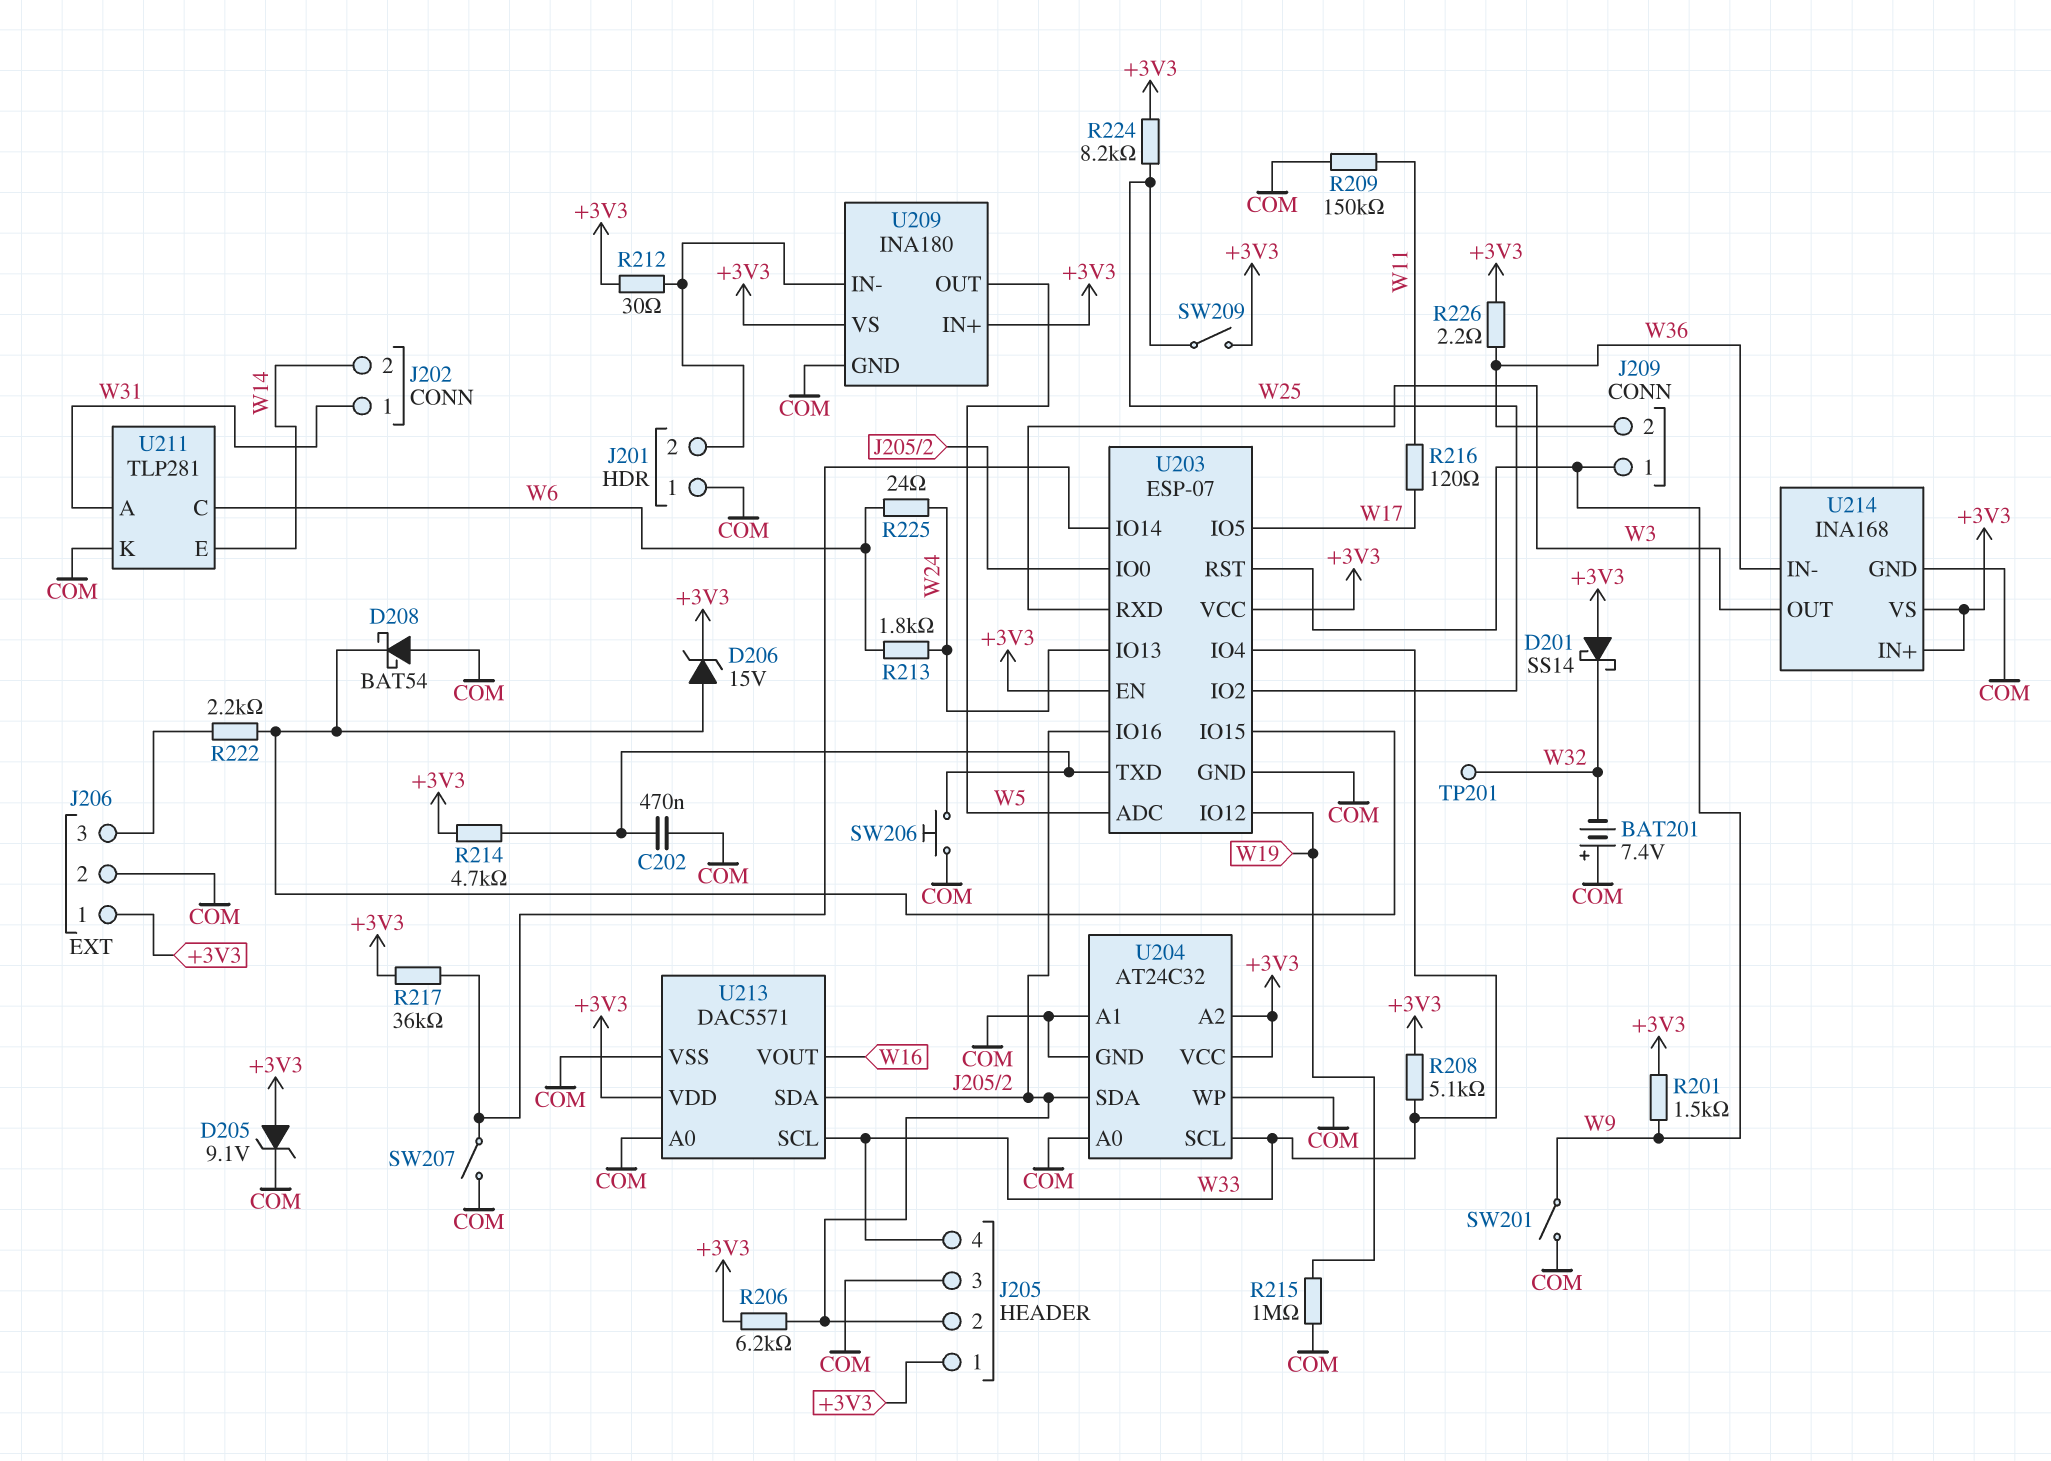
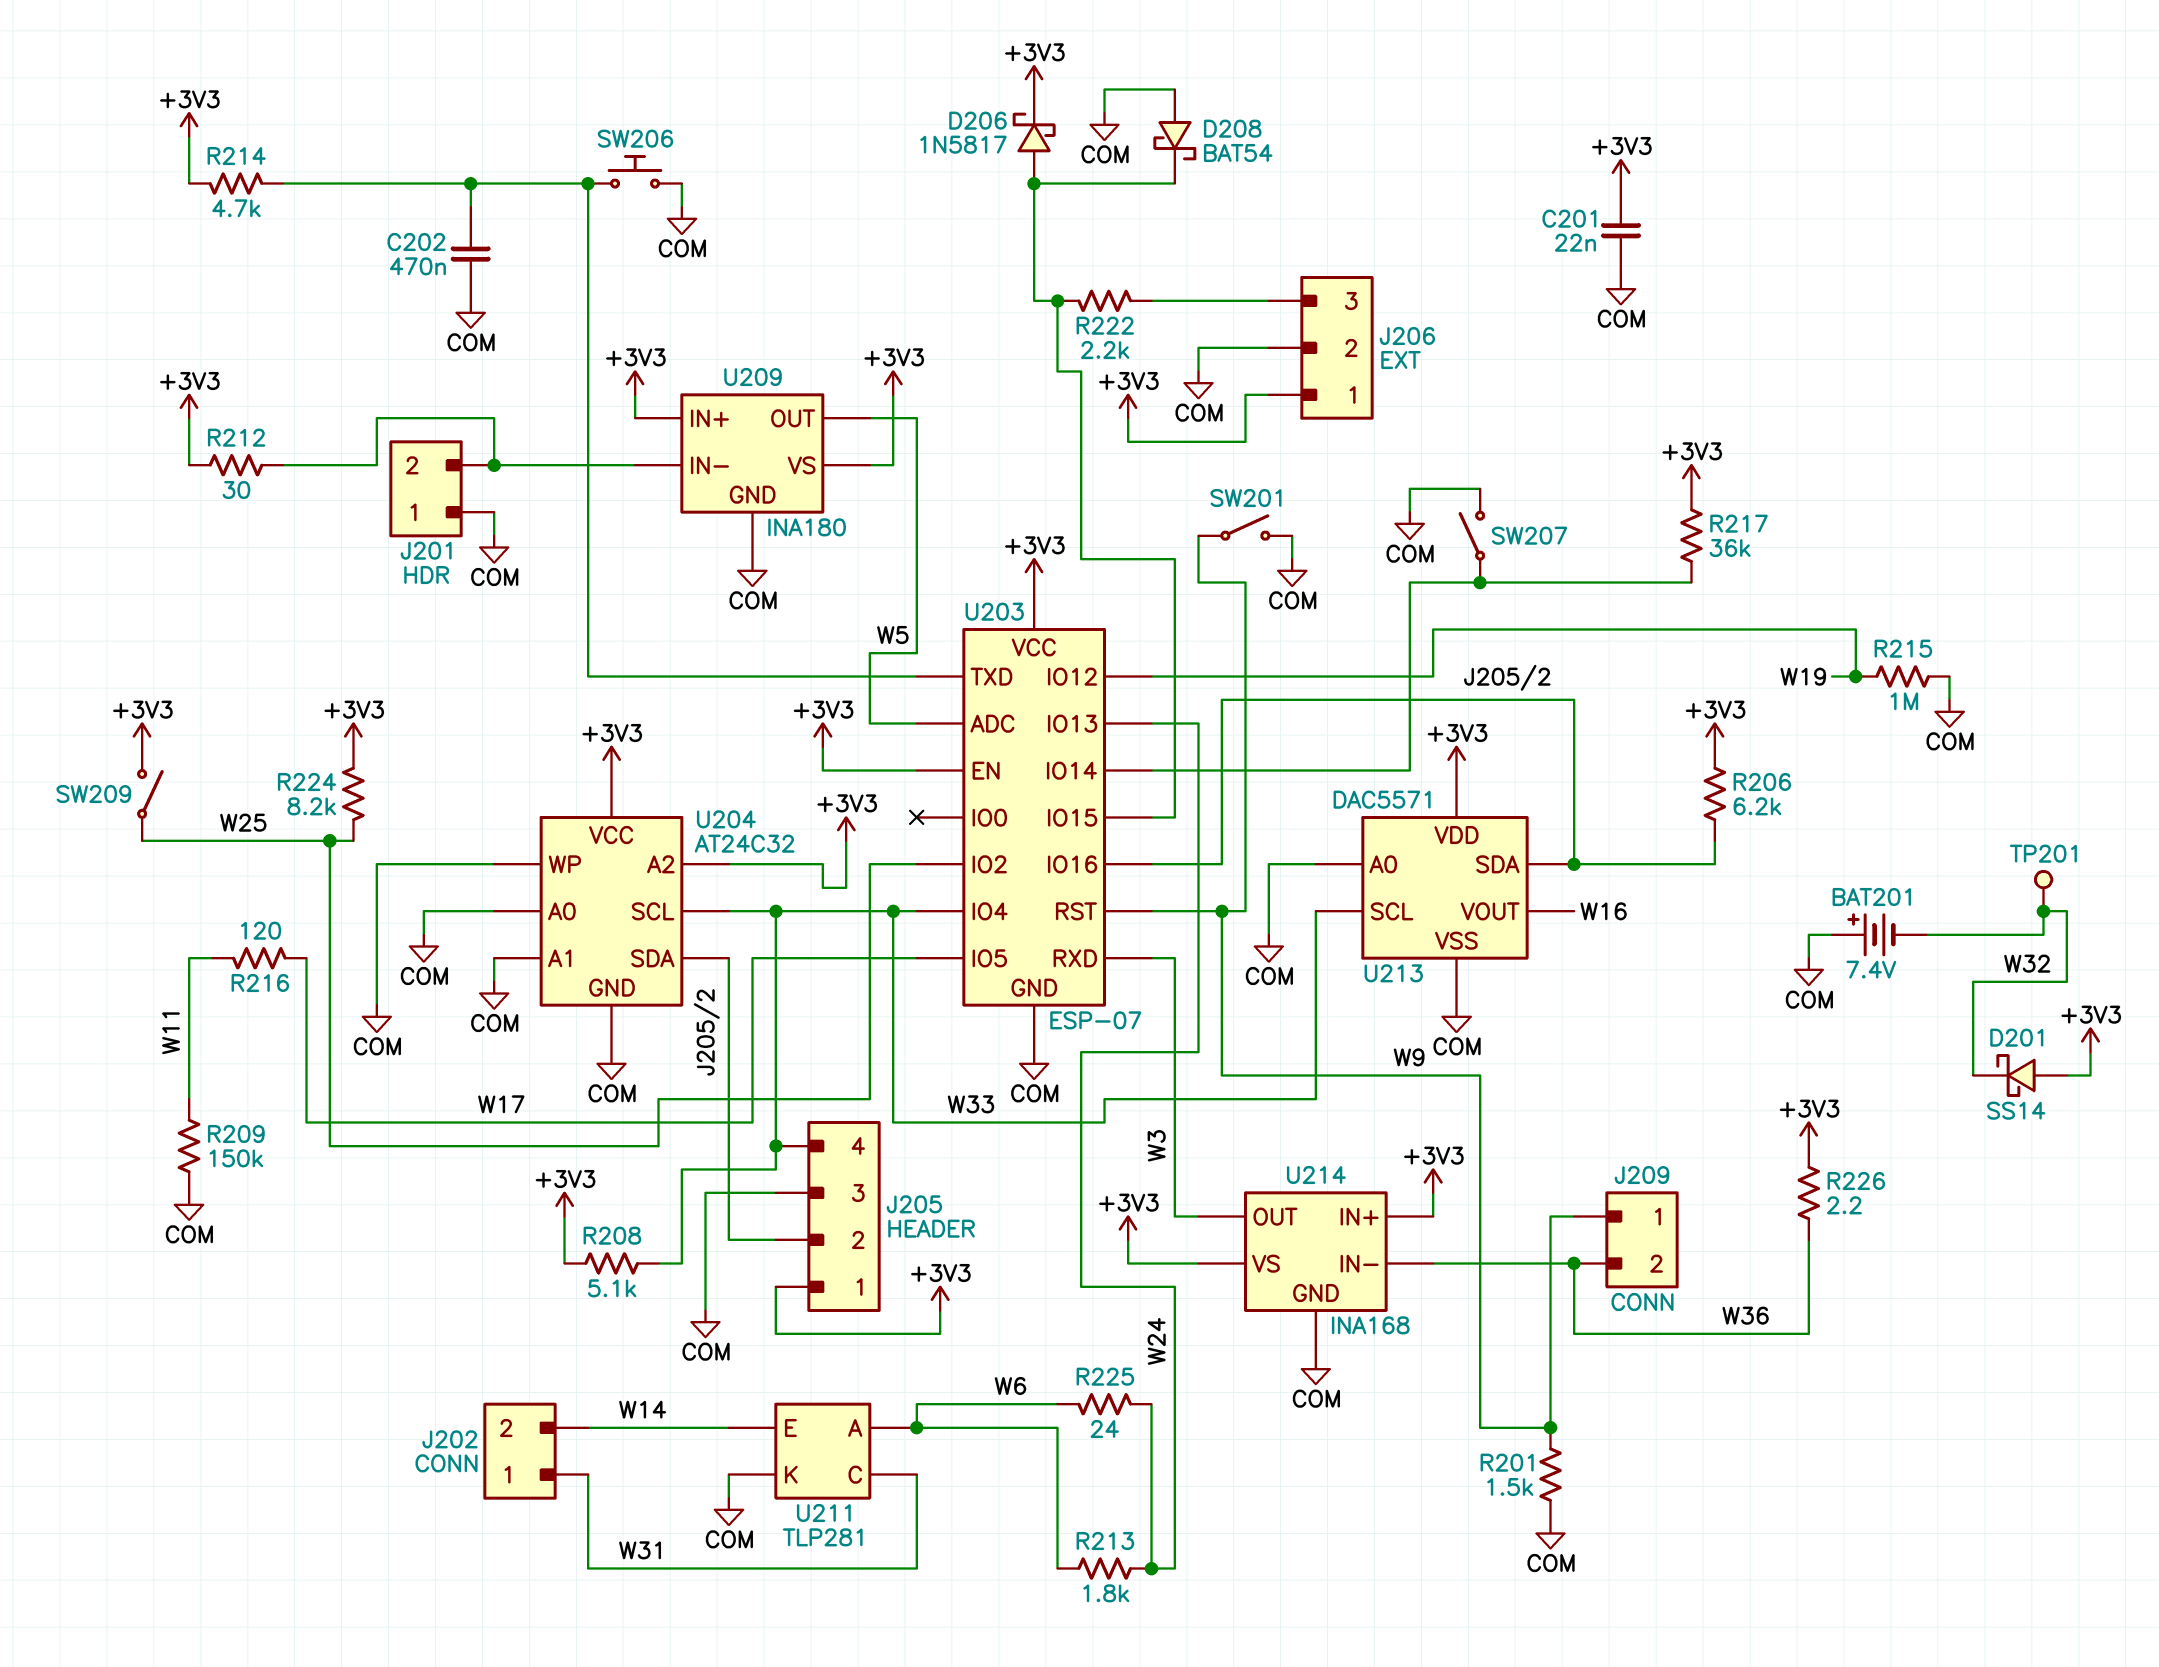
C201: none -> 22nF (+3V3, COM)
D205: zener 9.1V (A +3V3, K COM) -> none
D206: zener 15V (A U203/IO15, K +3V3) -> schottky 1N5817 (A U203/IO15, K +3V3)
R201: 1.5k (+3V3, W9) -> 1.5k (COM, W9)
U203 pin IO0: J205/2 -> none
U211 pin A: W31 -> W6
U211 pin C: W6 -> W31

